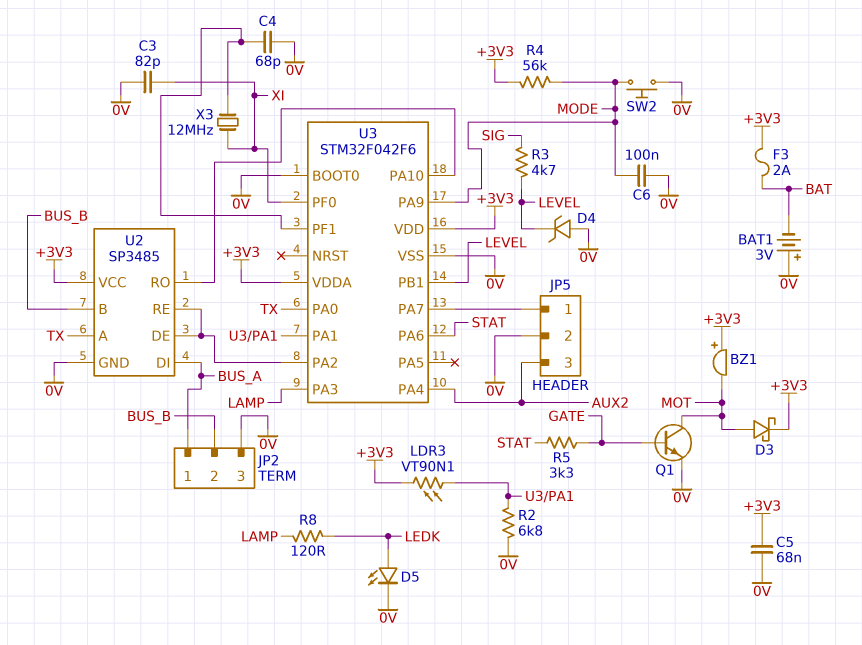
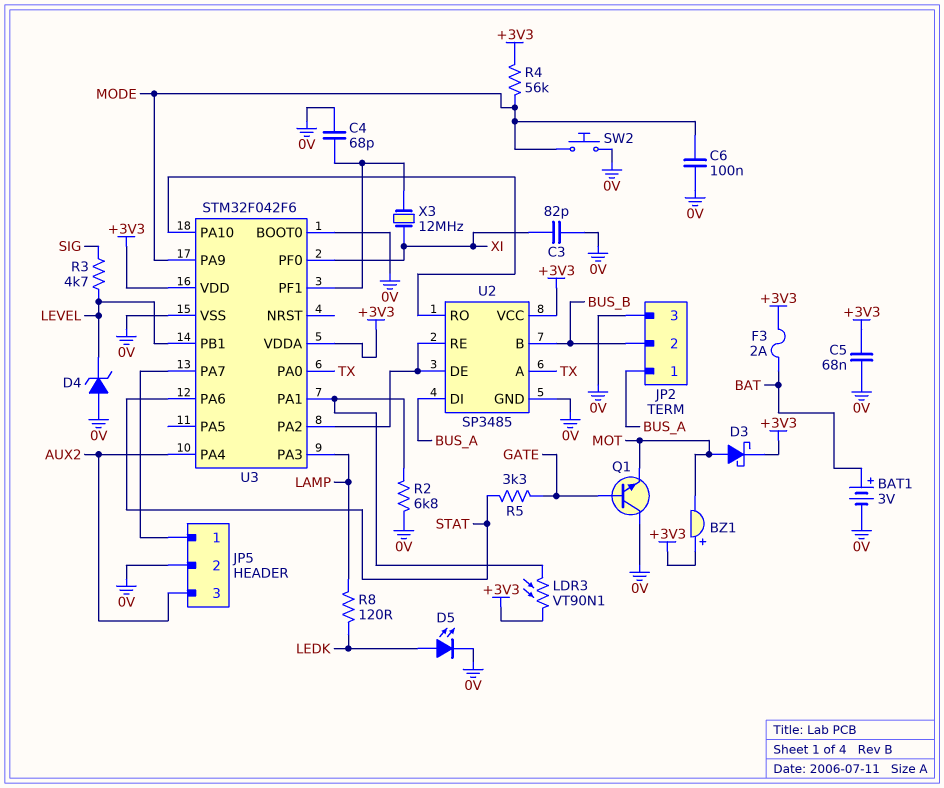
BAT1: 3V (plus 0V, minus BAT) -> 3V (plus BAT, minus 0V)
Q1: NPN (B GATE, C MOT, E 0V) -> NPN (B GATE, C 0V, E MOT)

